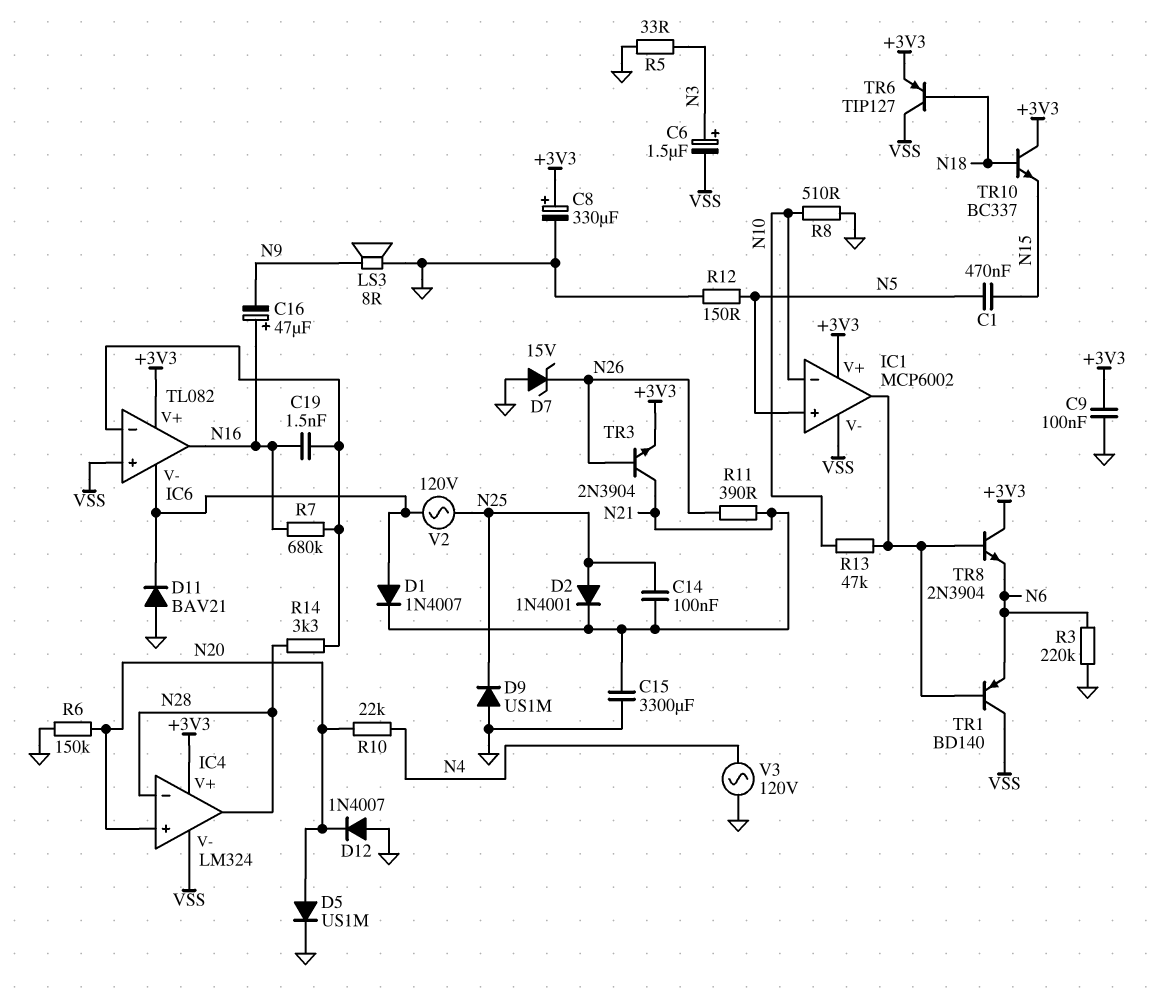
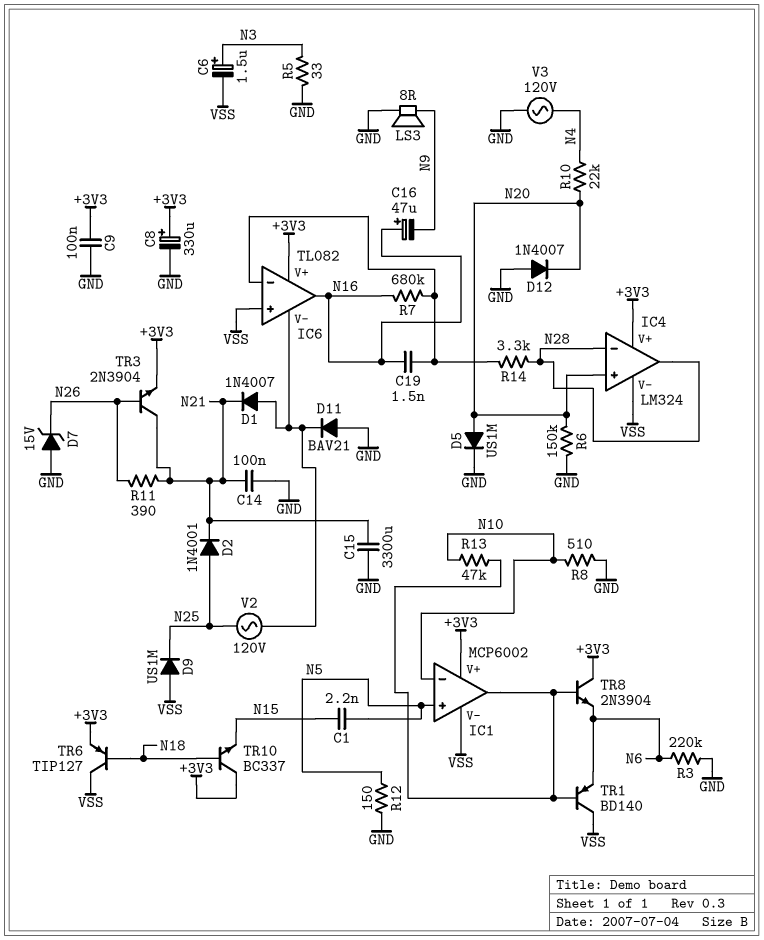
C1: 470nF (N5, N15) -> 2.2nF (N5, N15)
C14: 100nF (N21, N25) -> 100nF (GND, N21)
D9: diode US1M (A GND, K N25) -> diode US1M (A VSS, K N25)

